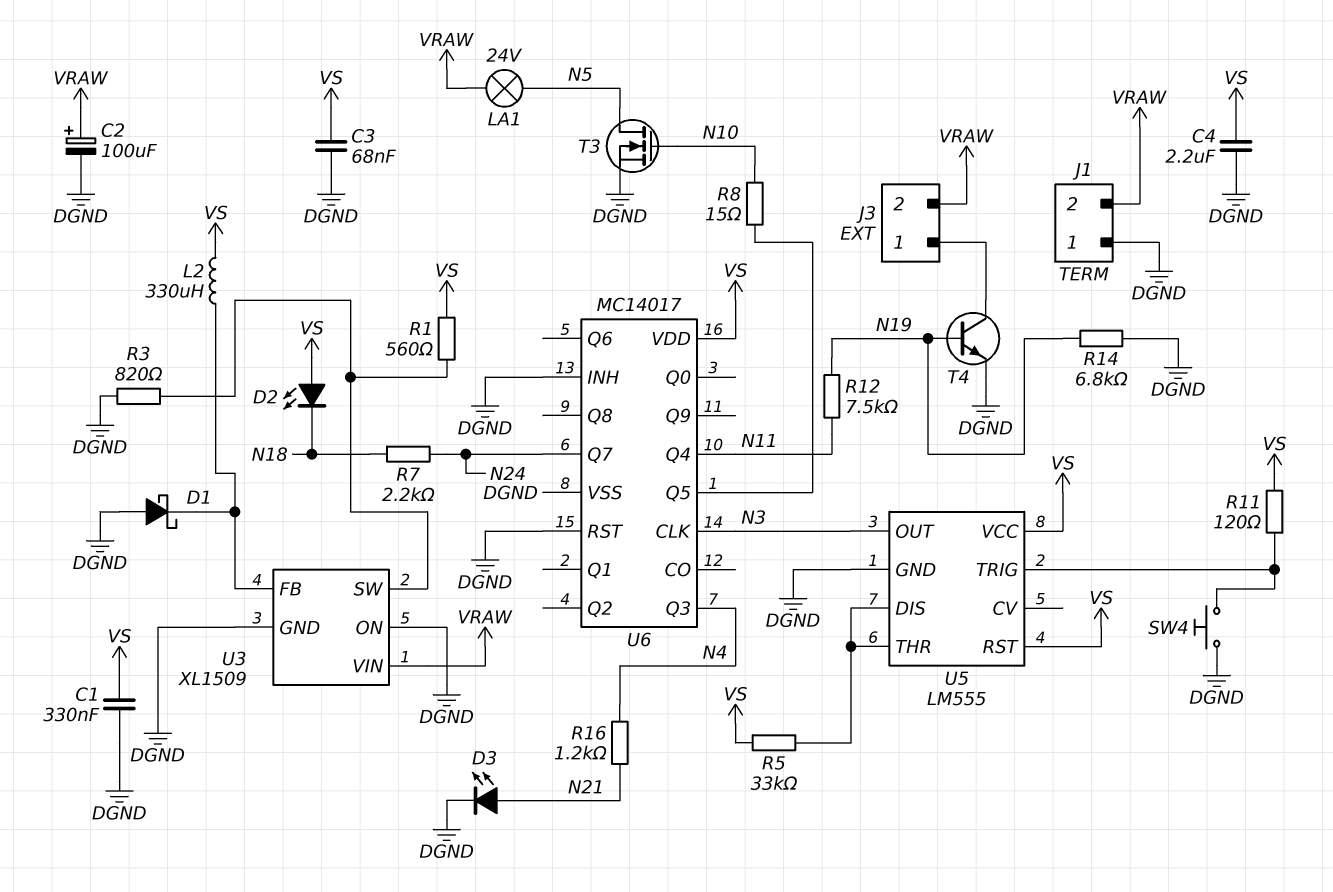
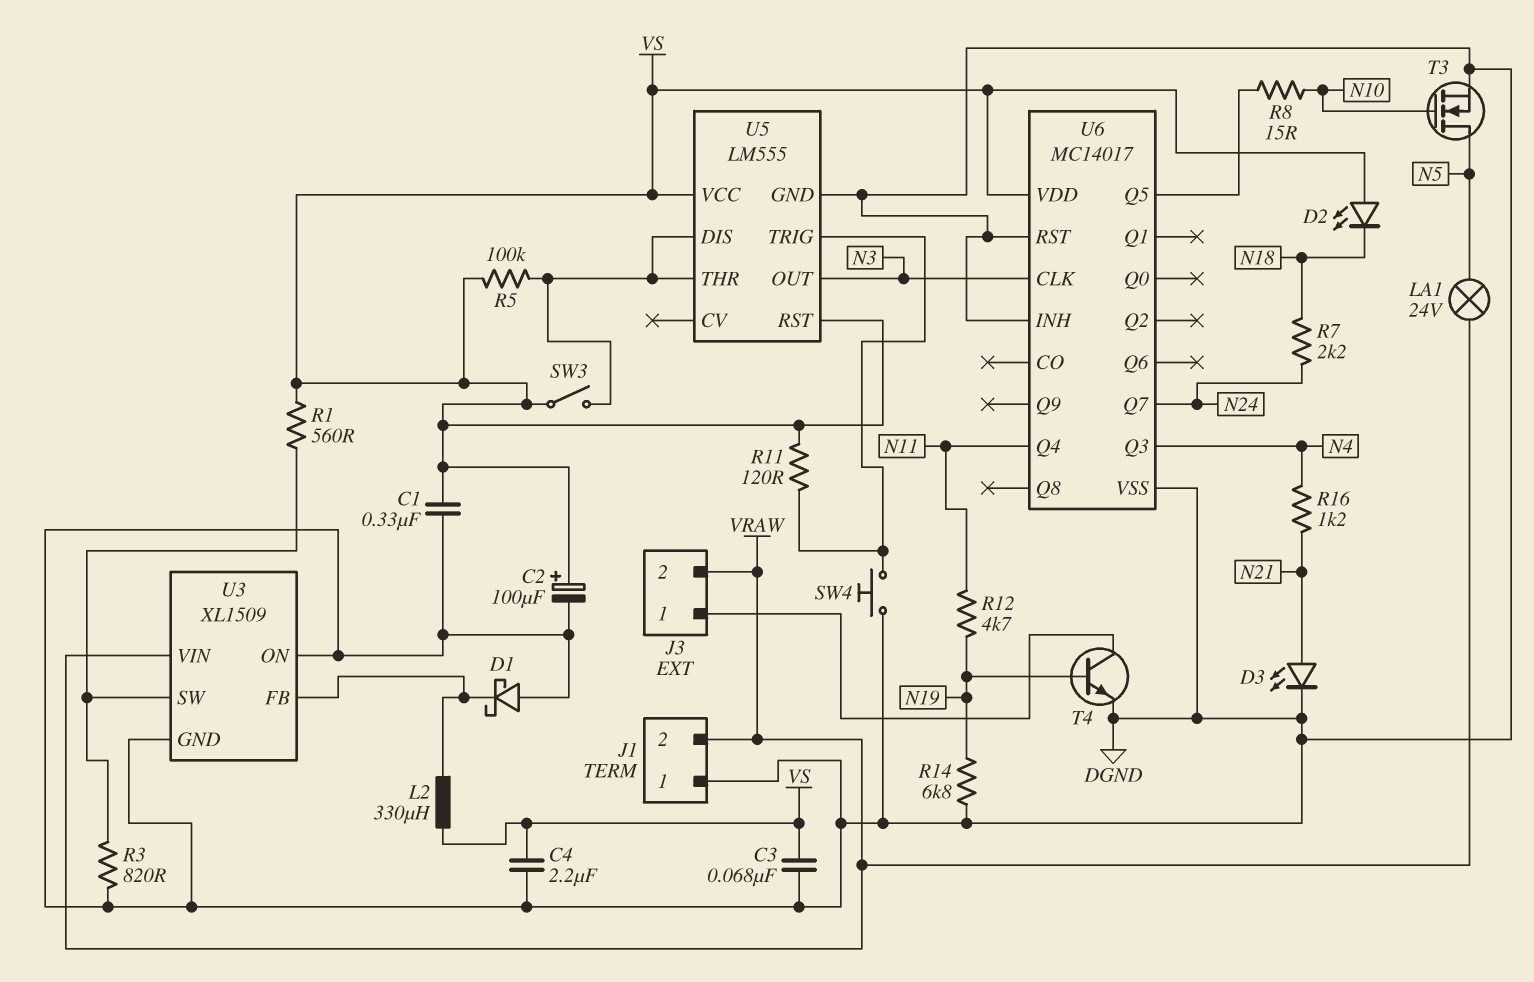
C2: 100uF (plus VRAW, minus DGND) -> 100uF (plus VS, minus DGND)
R5: 33k (U5/DIS, VS) -> 100k (U5/DIS, VS)
R12: 7.5k (N11, N19) -> 4.7k (N11, N19)
SW3: none -> switch (U5/DIS, VS)

